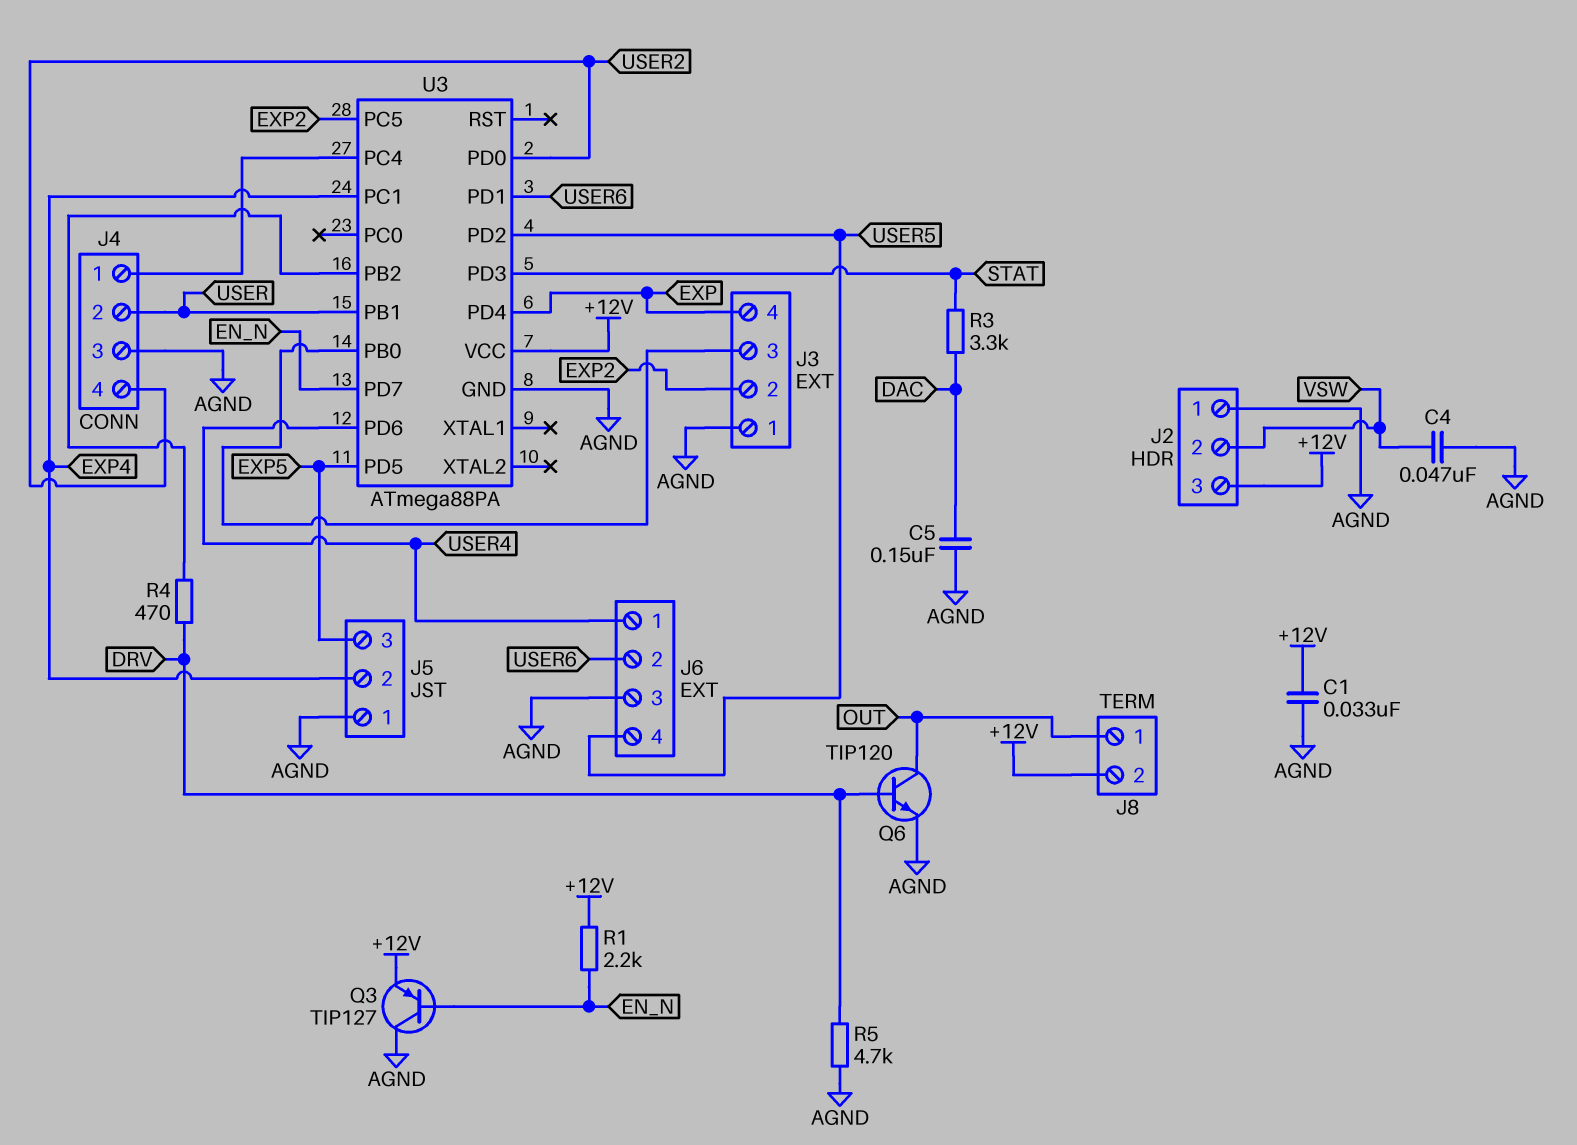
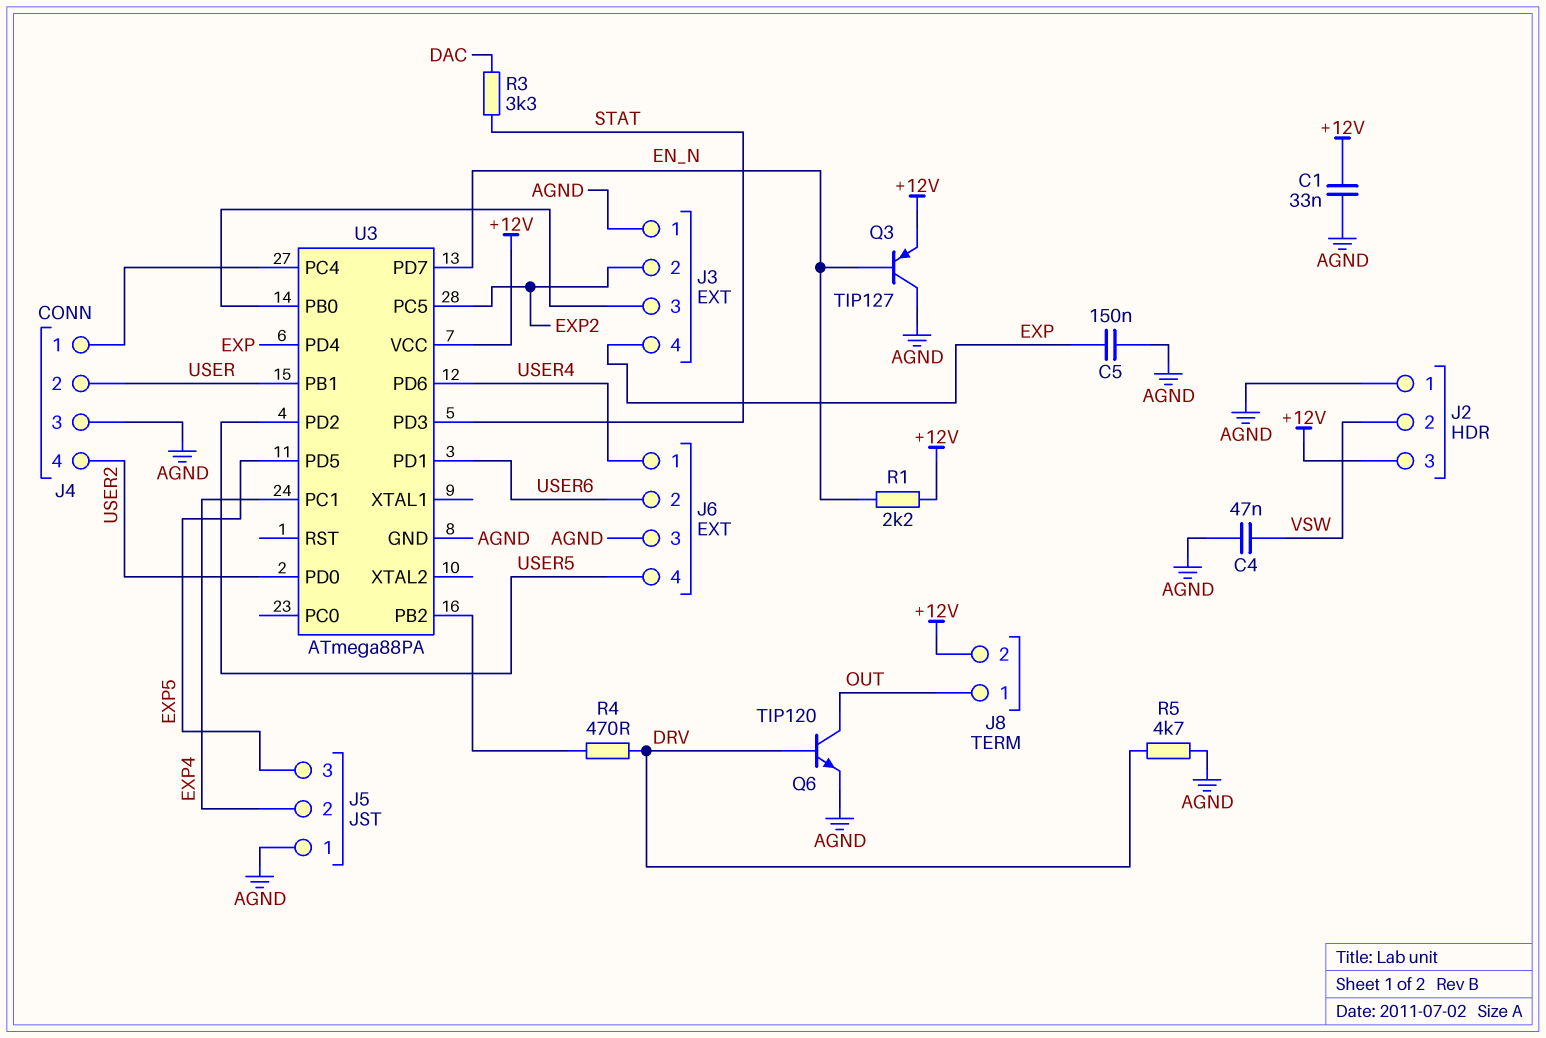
C5: 150nF (AGND, DAC) -> 150nF (AGND, EXP)

